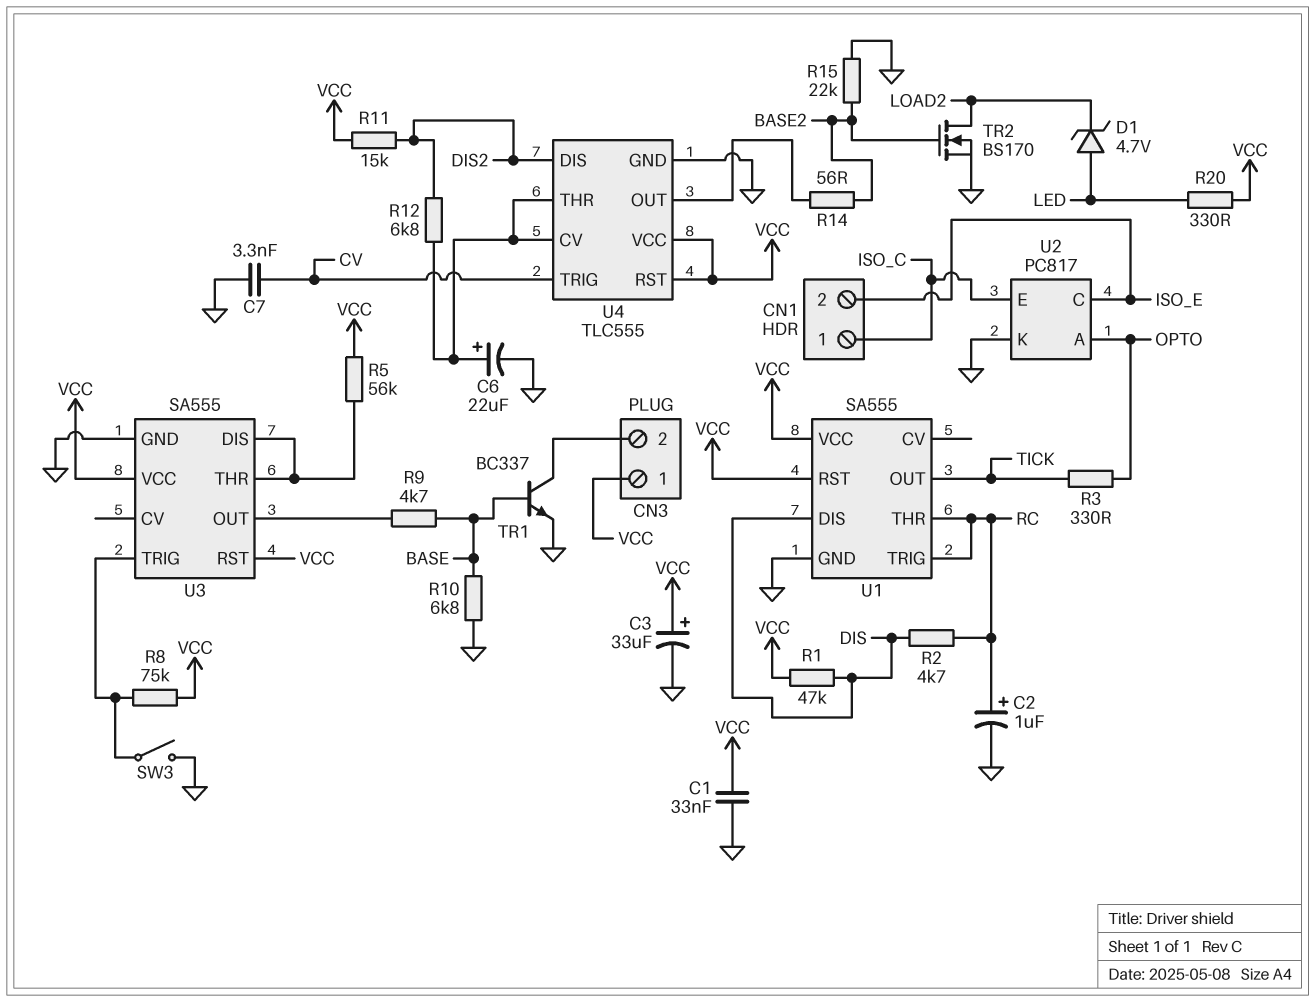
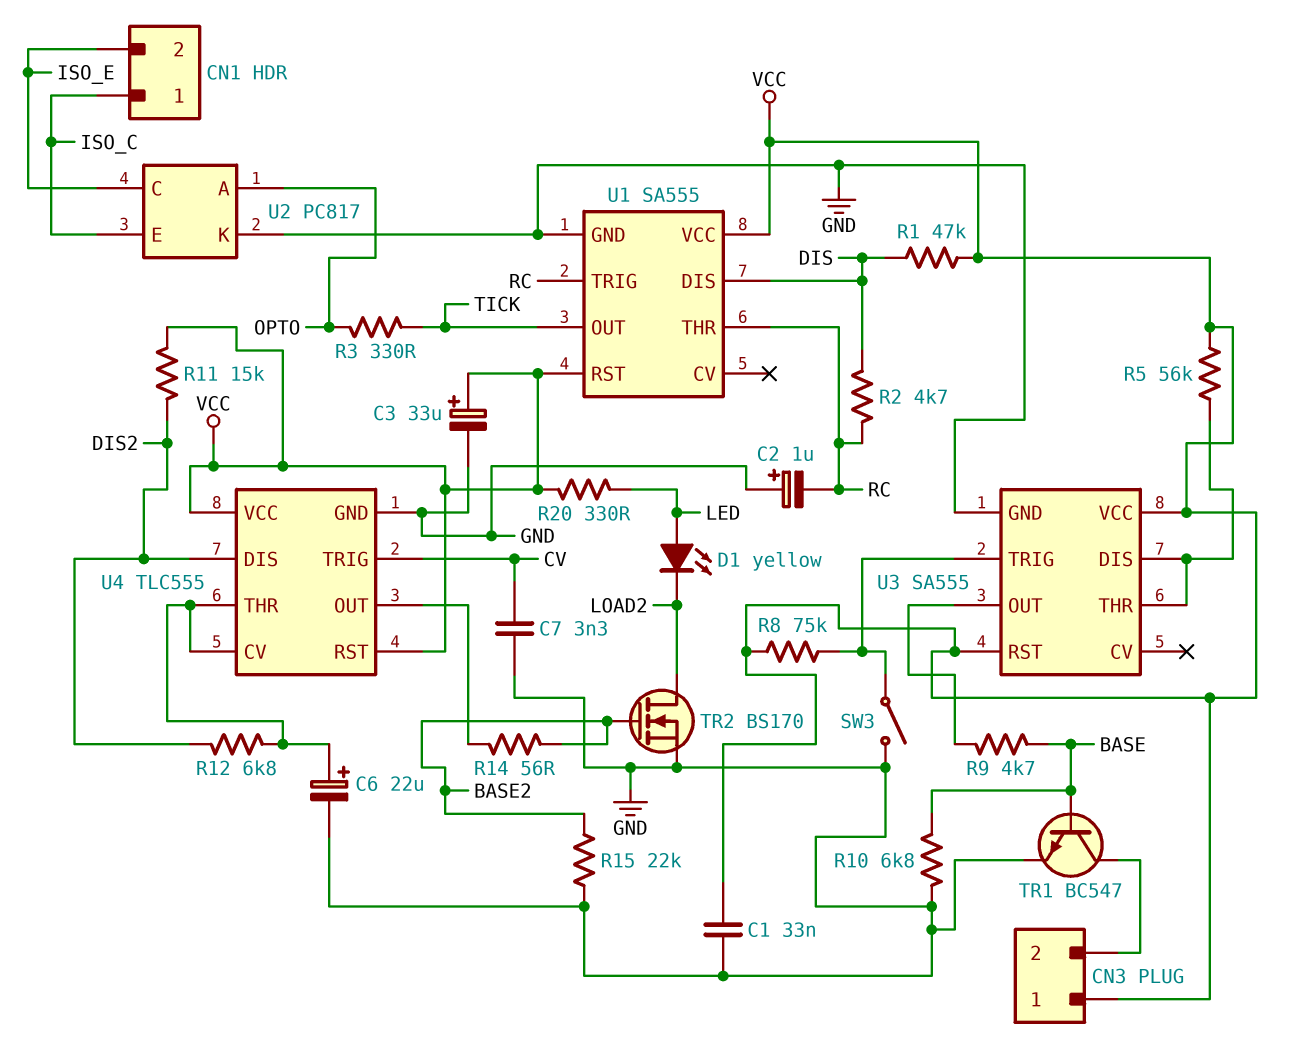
C2: 1uF (plus RC, minus GND) -> 1uF (plus GND, minus RC)
D1: zener 4.7V (A LED, K LOAD2) -> LED yellow (A LED, K LOAD2)
TR1: NPN BC337 (B BASE, C CN3/2, E GND) -> NPN BC547 (B BASE, C CN3/2, E GND)

